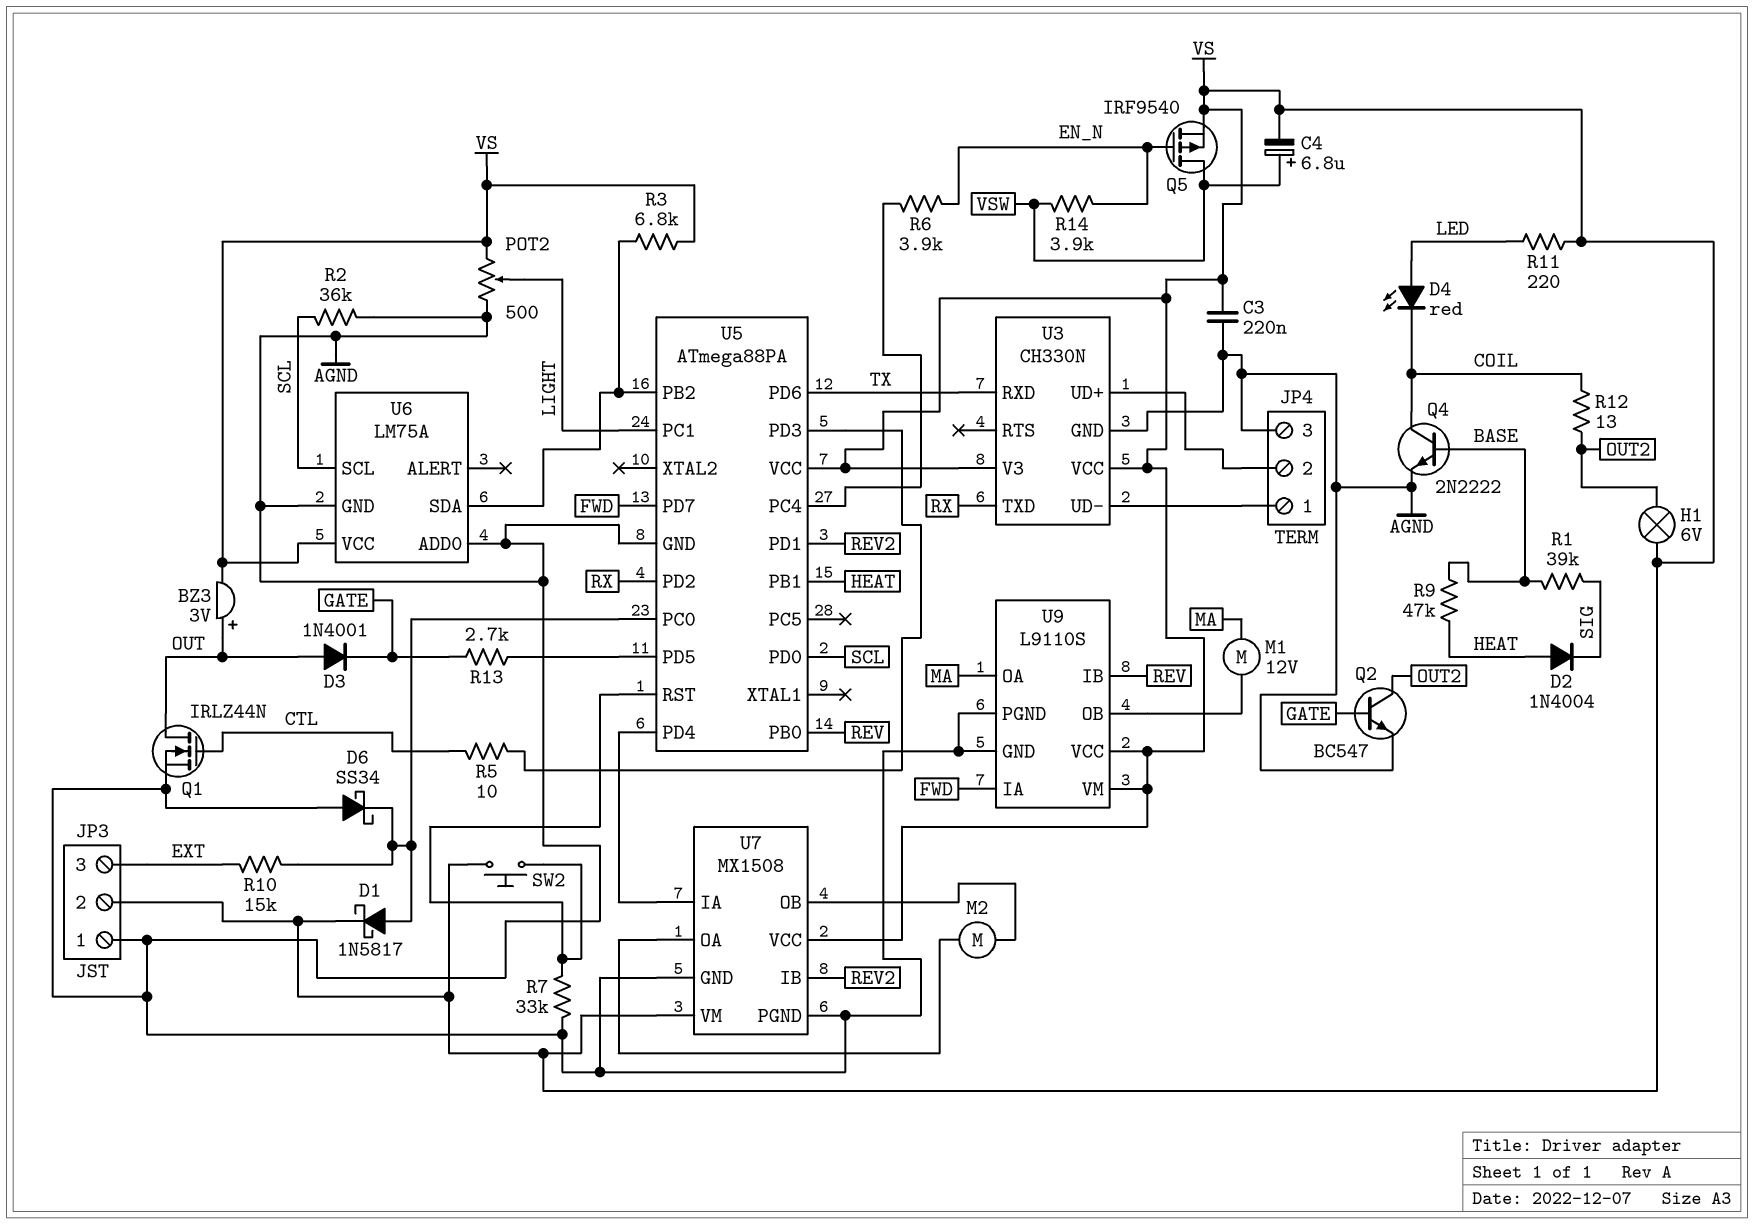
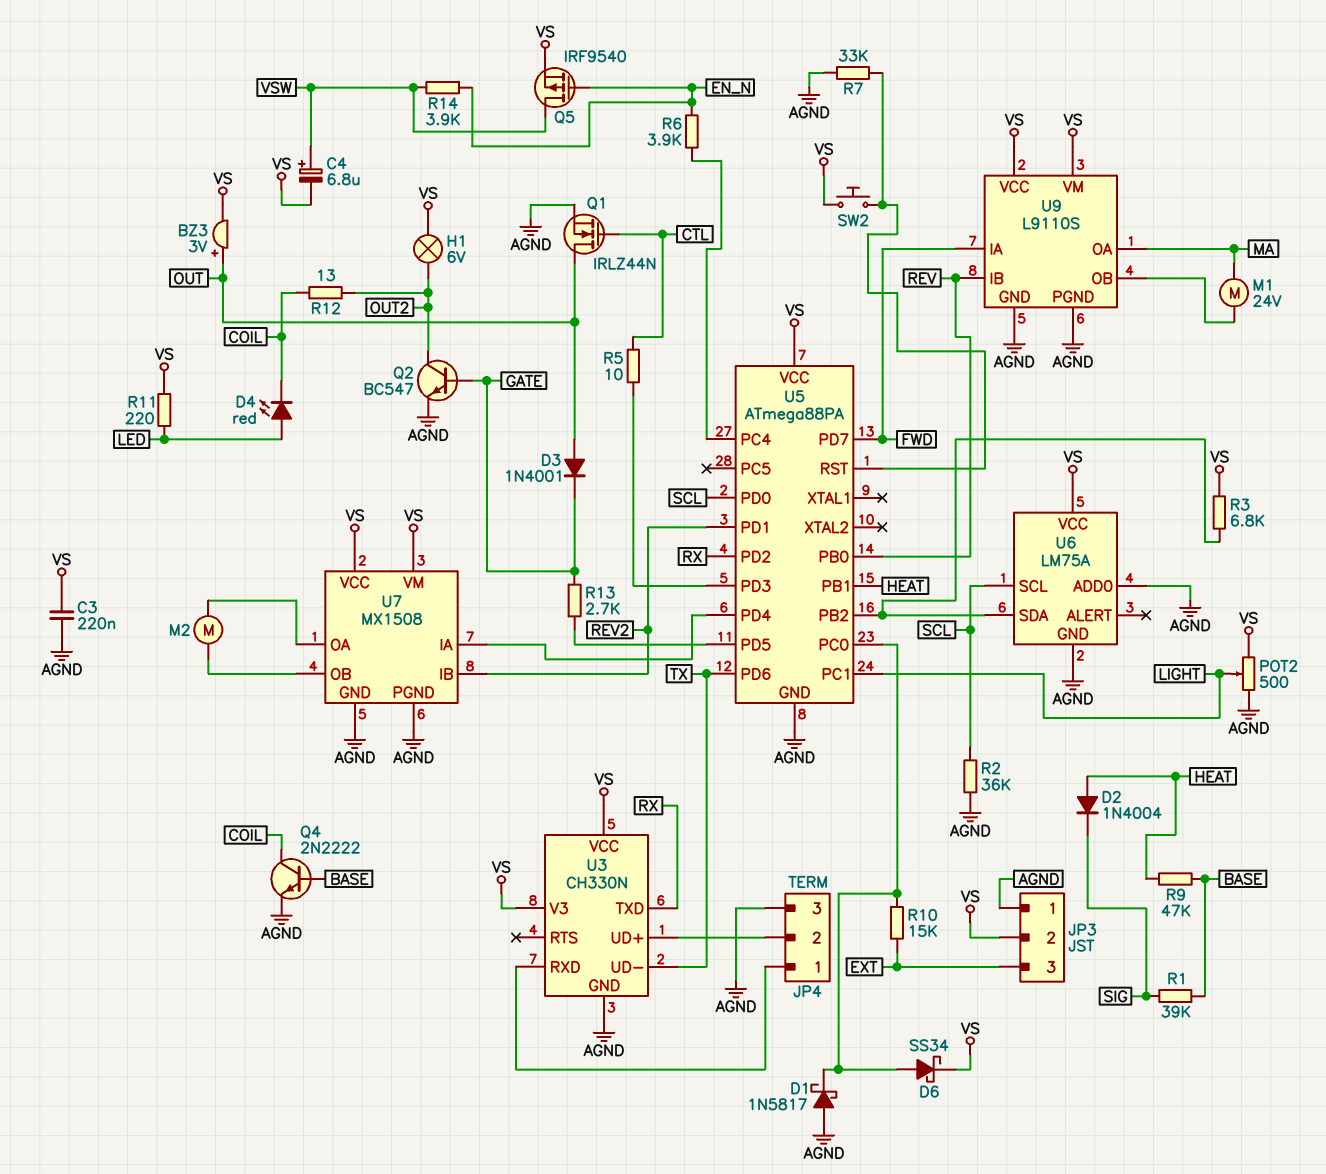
D1: schottky 1N5817 (A U5/PC0, K VS) -> schottky 1N5817 (A AGND, K U5/PC0)
D6: schottky SS34 (A AGND, K U5/PC0) -> schottky SS34 (A U5/PC0, K VS)
M1: motor 12V (MA, U9/OB) -> motor 24V (MA, U9/OB)
U3 pin RXD: TX -> JP4/1
U3 pin UD-: JP4/1 -> TX

